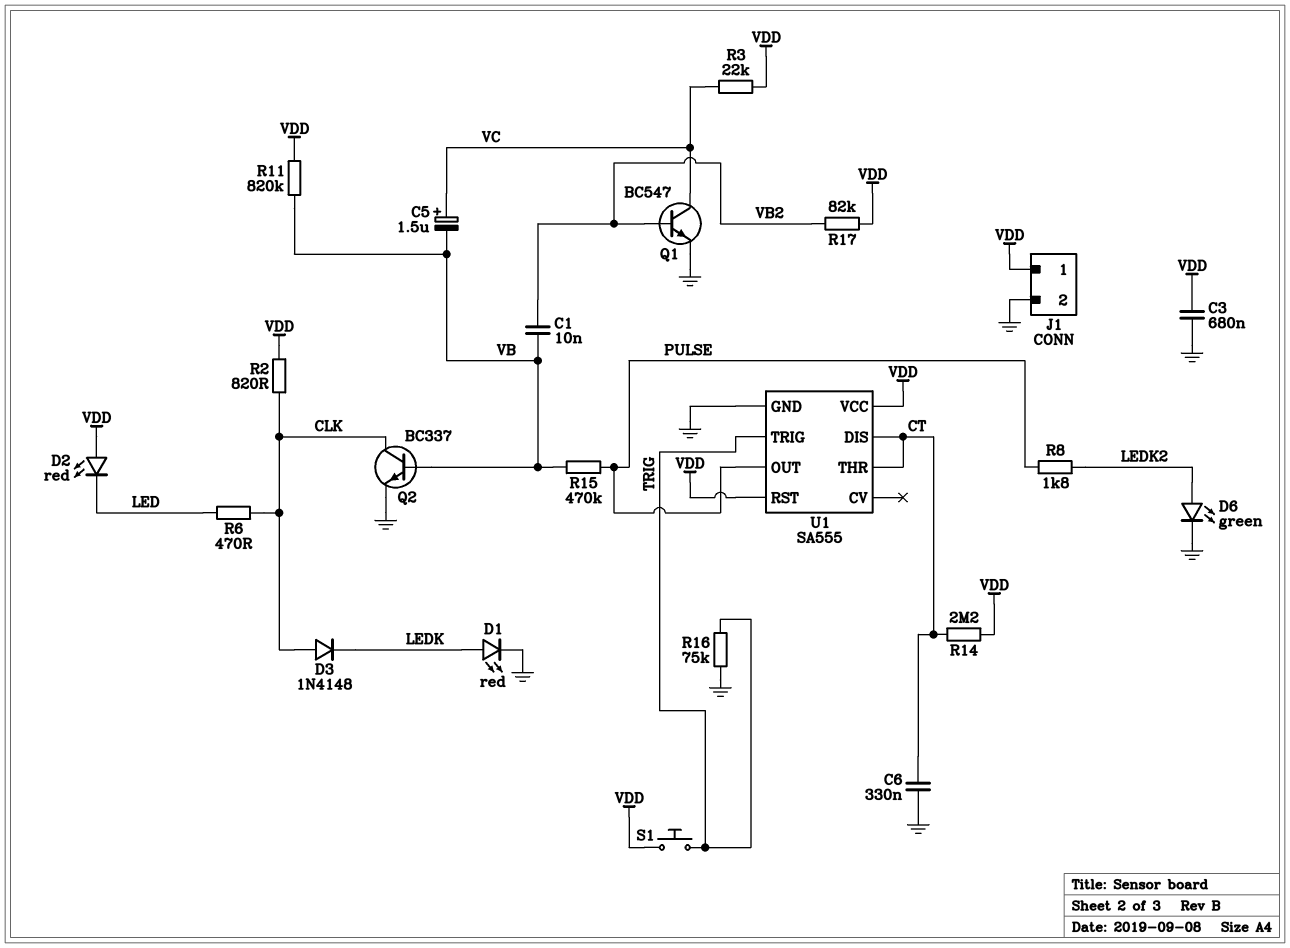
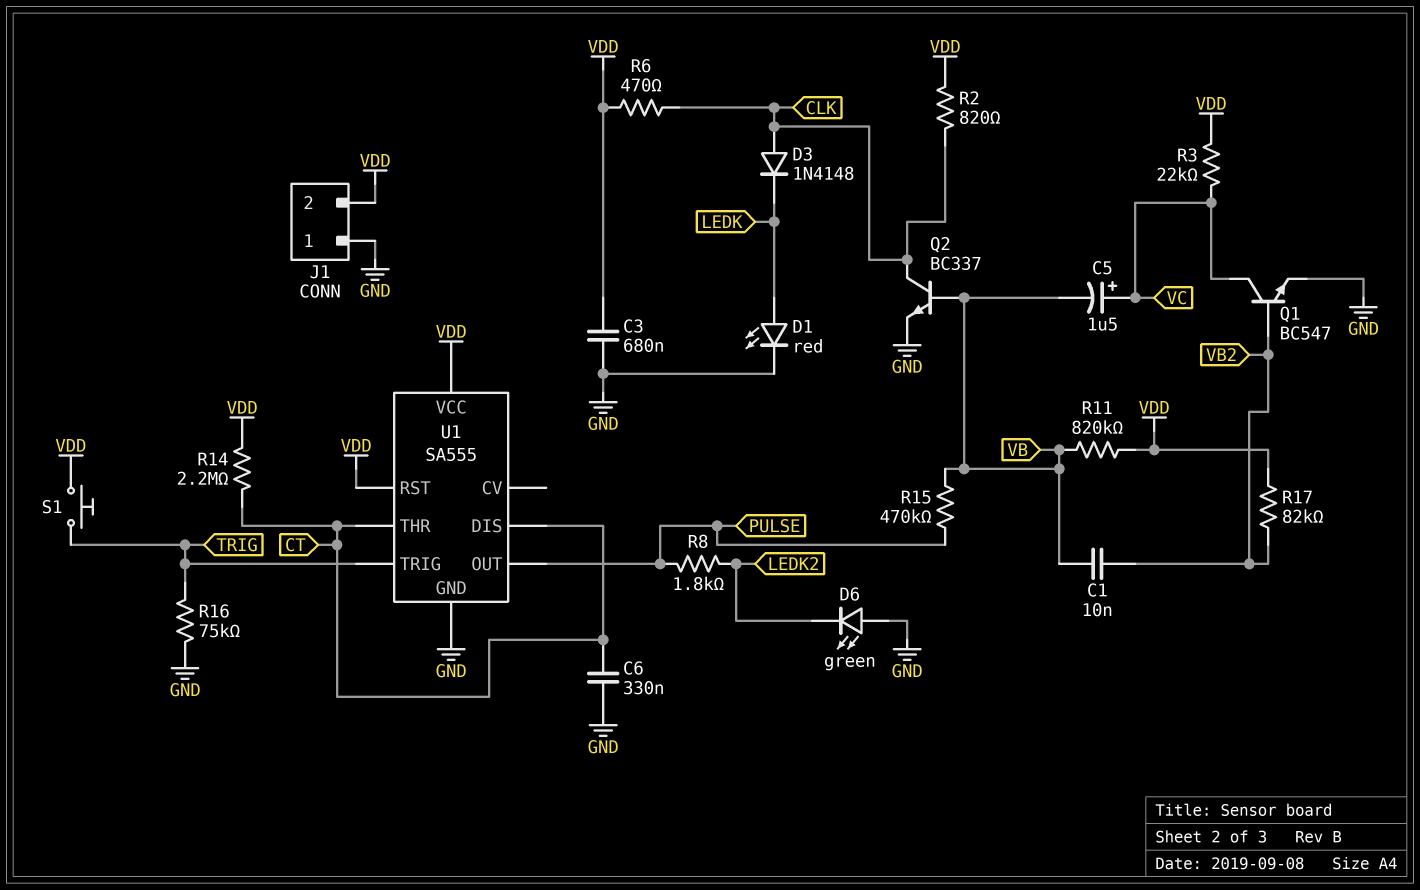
D2: LED red (A VDD, K LED) -> none
D6: LED green (A LEDK2, K GND) -> LED green (A GND, K LEDK2)
J1 pin 1: VDD -> GND
J1 pin 2: GND -> VDD
R6: 470 (CLK, LED) -> 470 (CLK, VDD)

